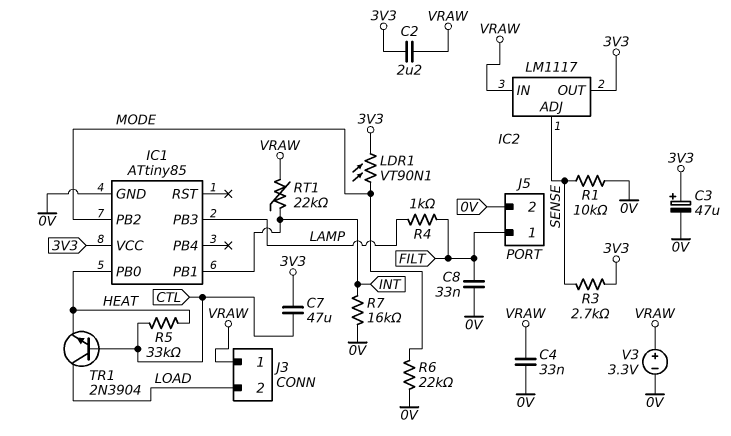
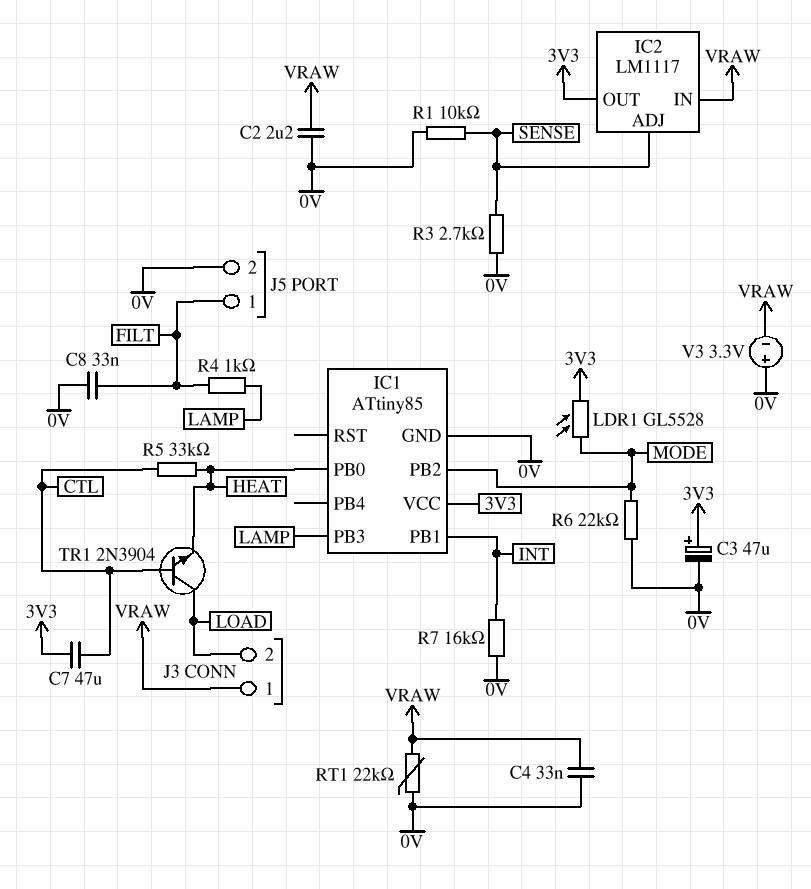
C2: 2.2uF (3V3, VRAW) -> 2.2uF (0V, VRAW)
LDR1: VT90N1 (3V3, MODE) -> GL5528 (3V3, MODE)
R3: 2.7k (3V3, SENSE) -> 2.7k (0V, SENSE)
RT1: 22k (INT, VRAW) -> 22k (0V, VRAW)
V3: 3.3V (plus VRAW, minus 0V) -> 3.3V (plus 0V, minus VRAW)

